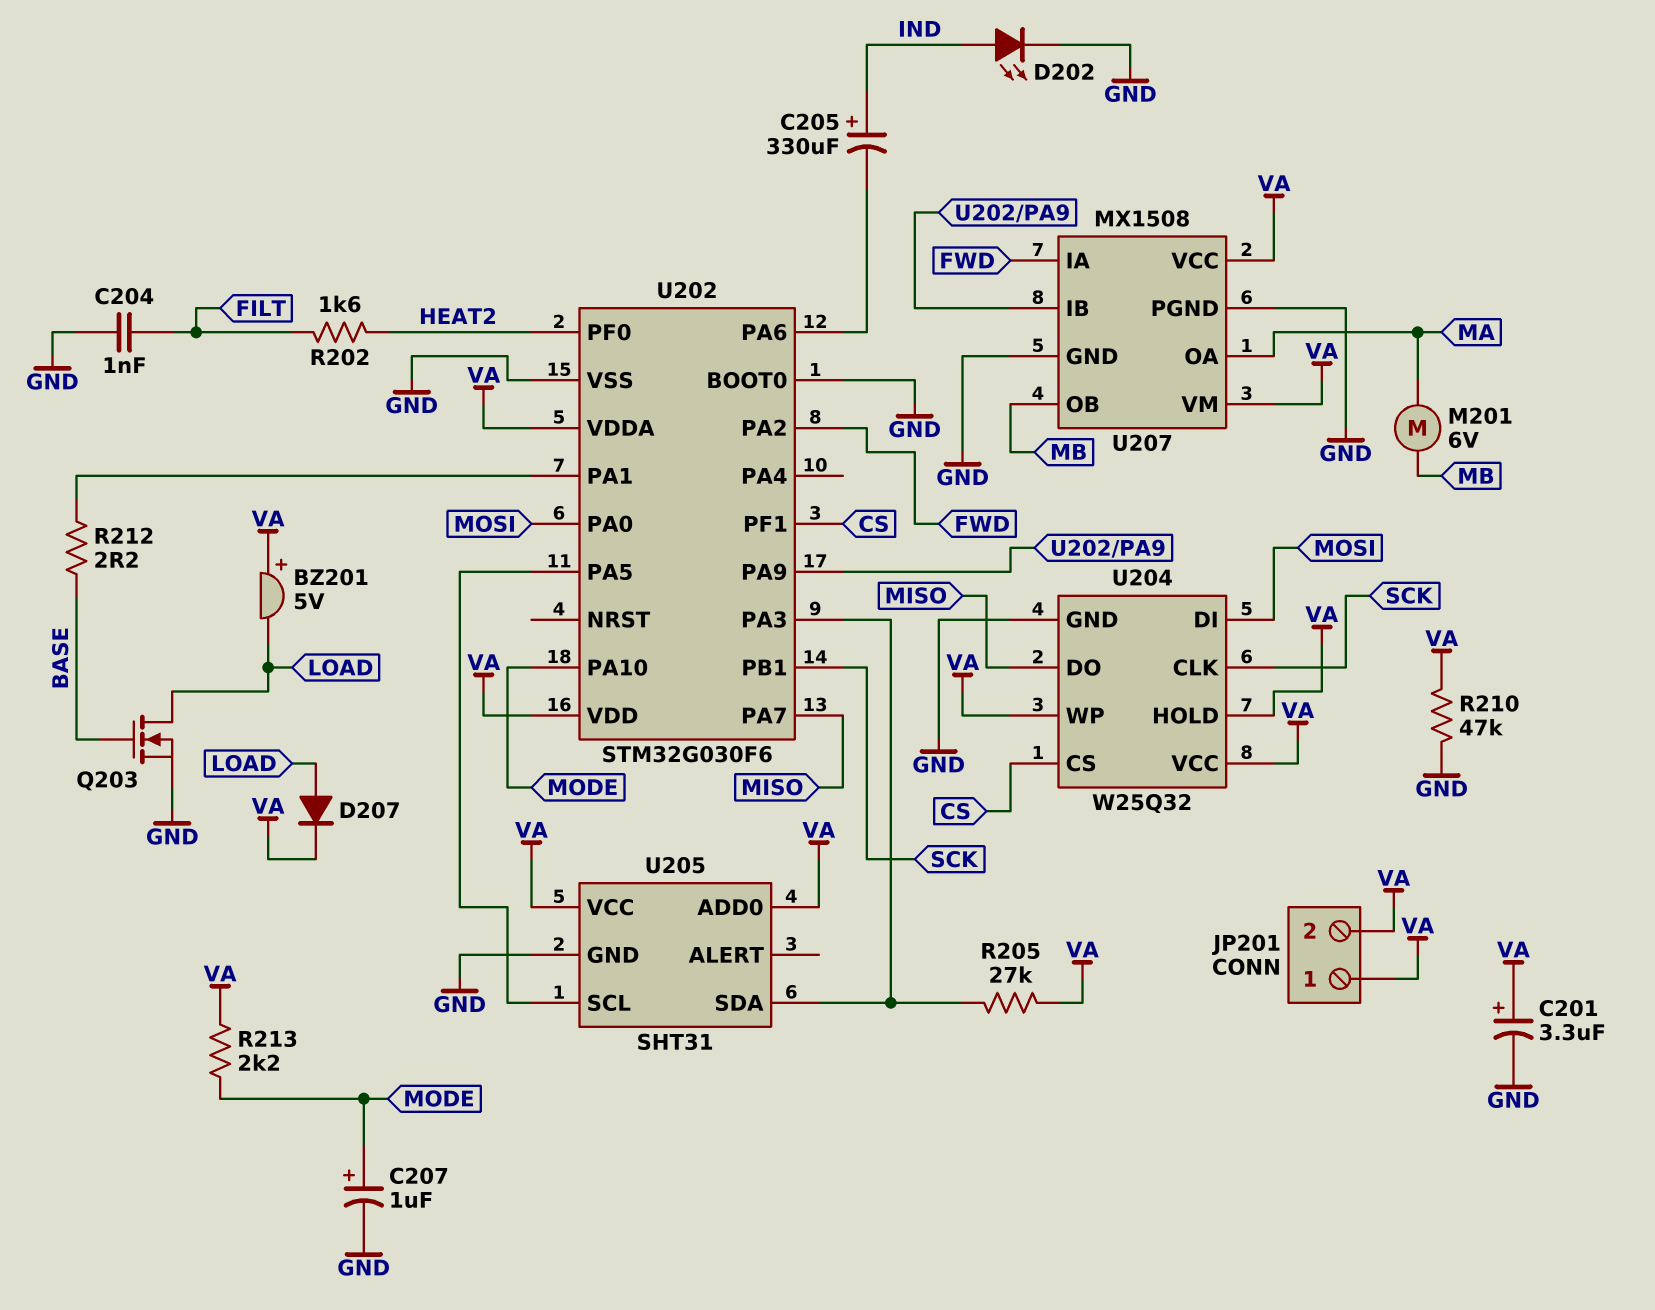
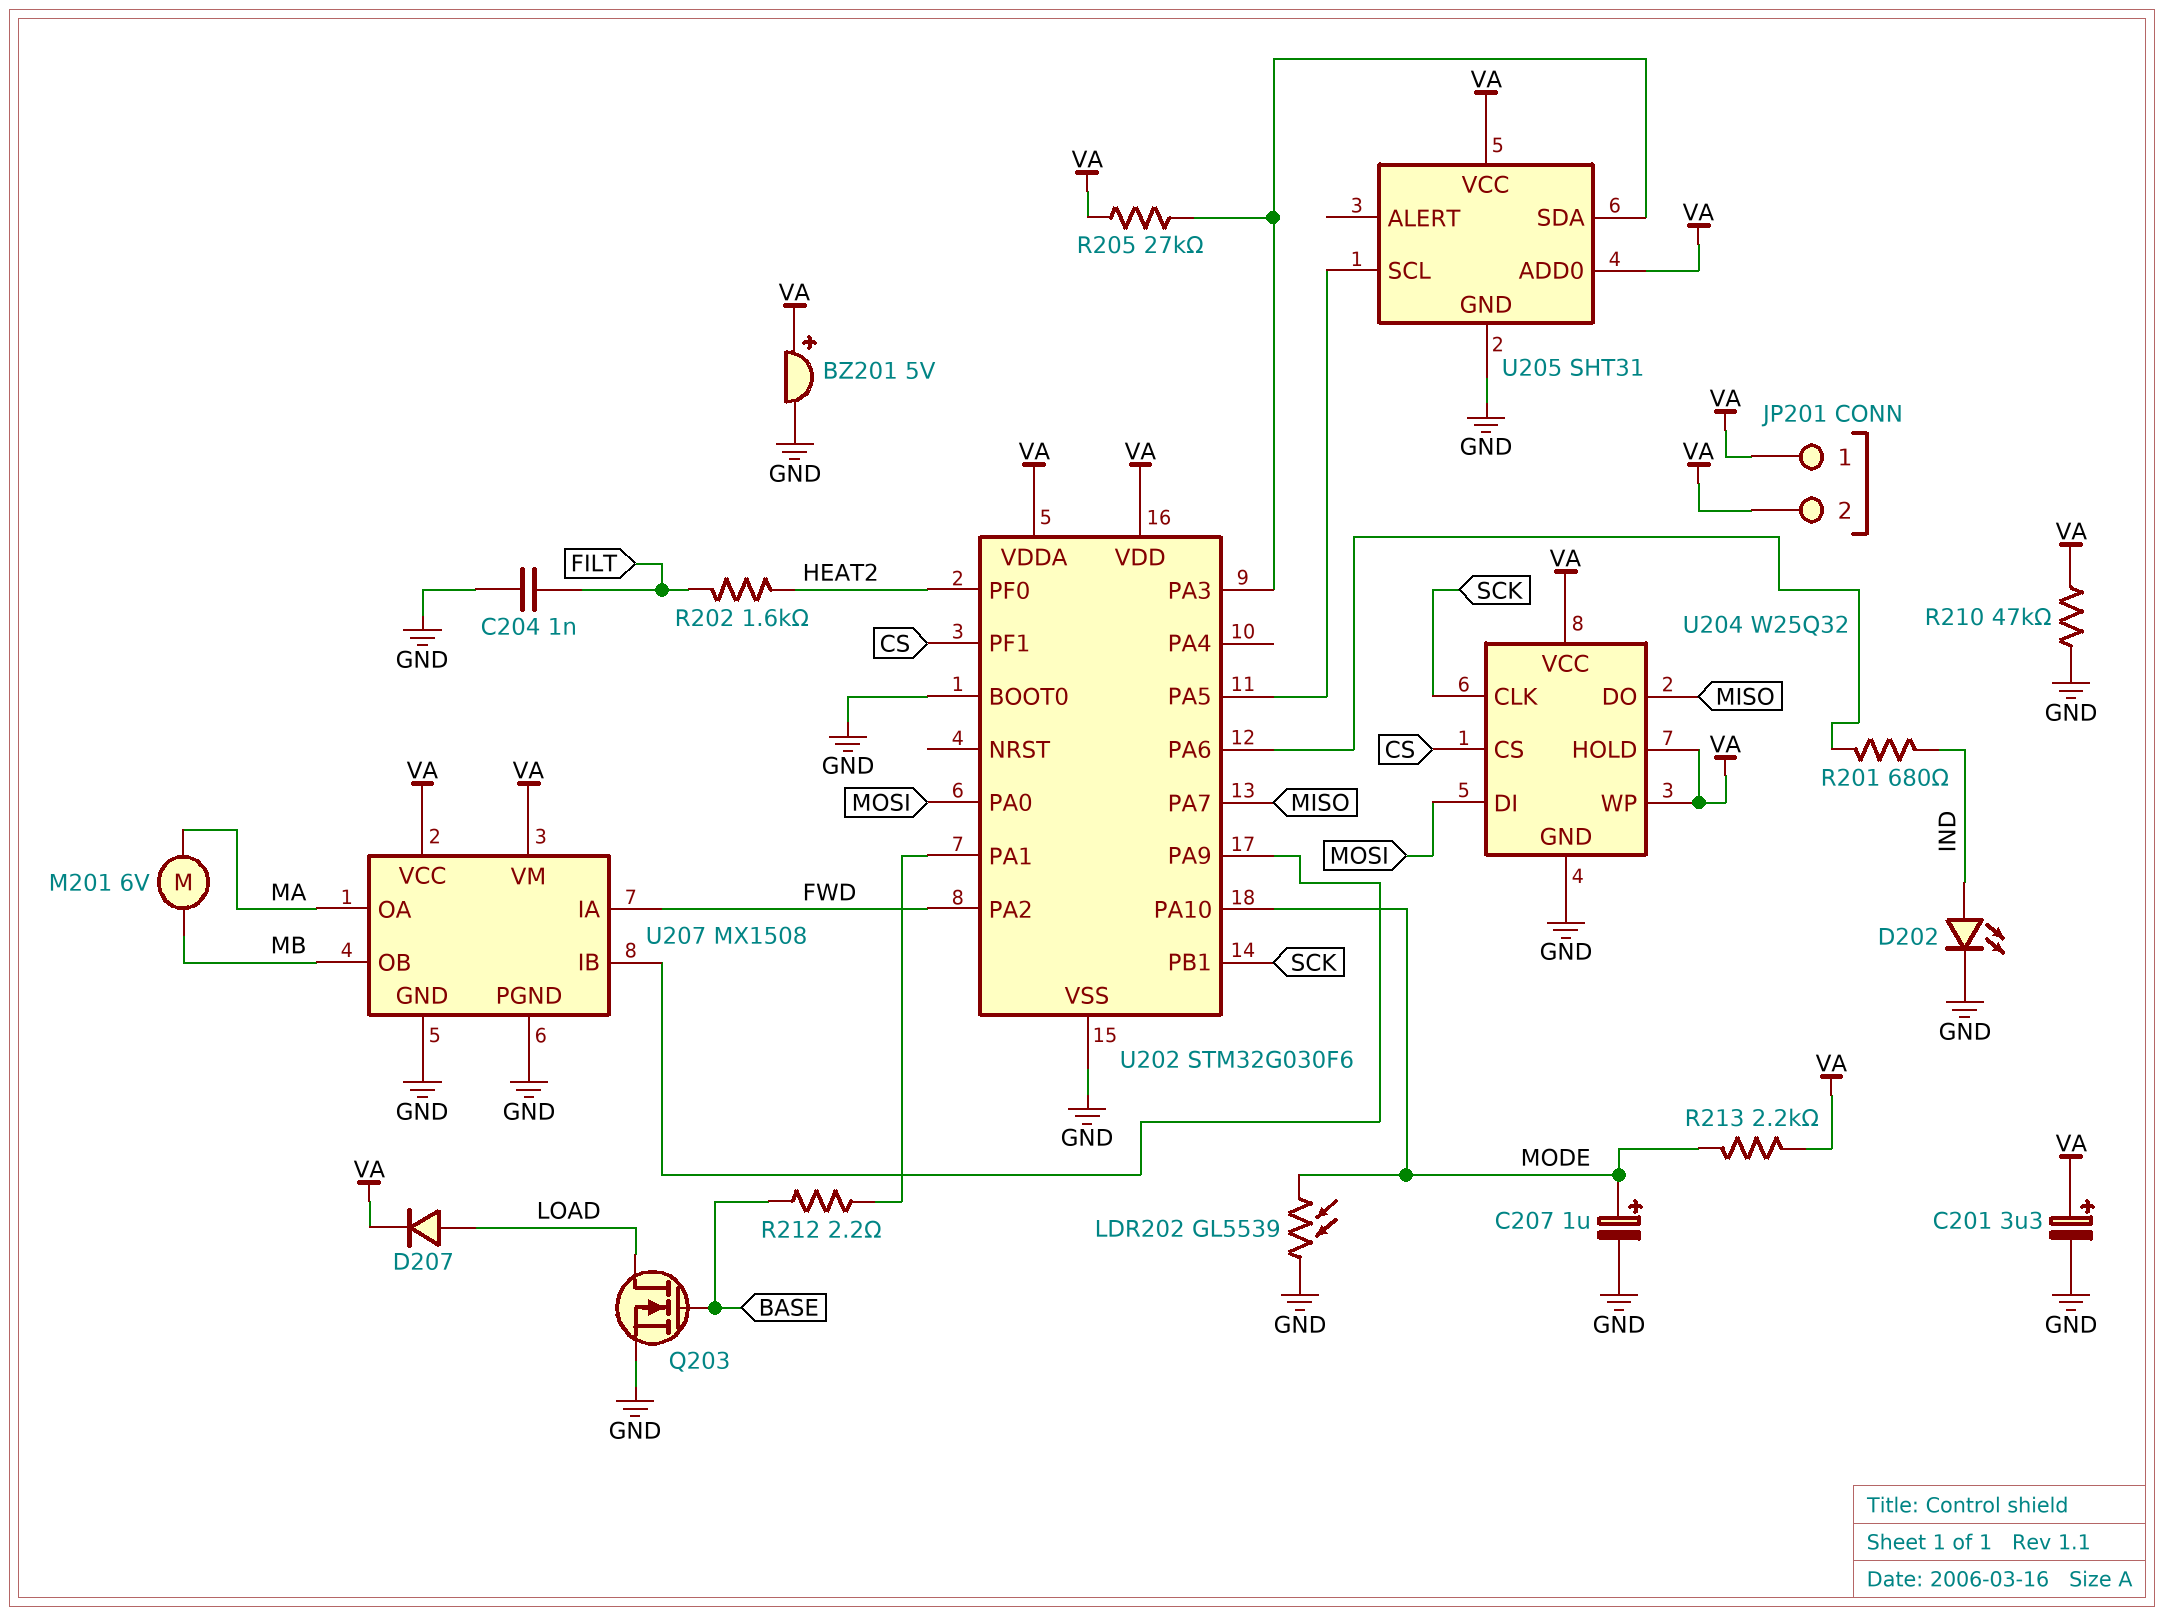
BZ201: buzzer 5V (plus VA, minus LOAD) -> buzzer 5V (plus VA, minus GND)
C205: 330uF (plus IND, minus U202/PA6) -> none
LDR202: none -> GL5539 (GND, MODE)
R201: none -> 680 (IND, U202/PA6)

